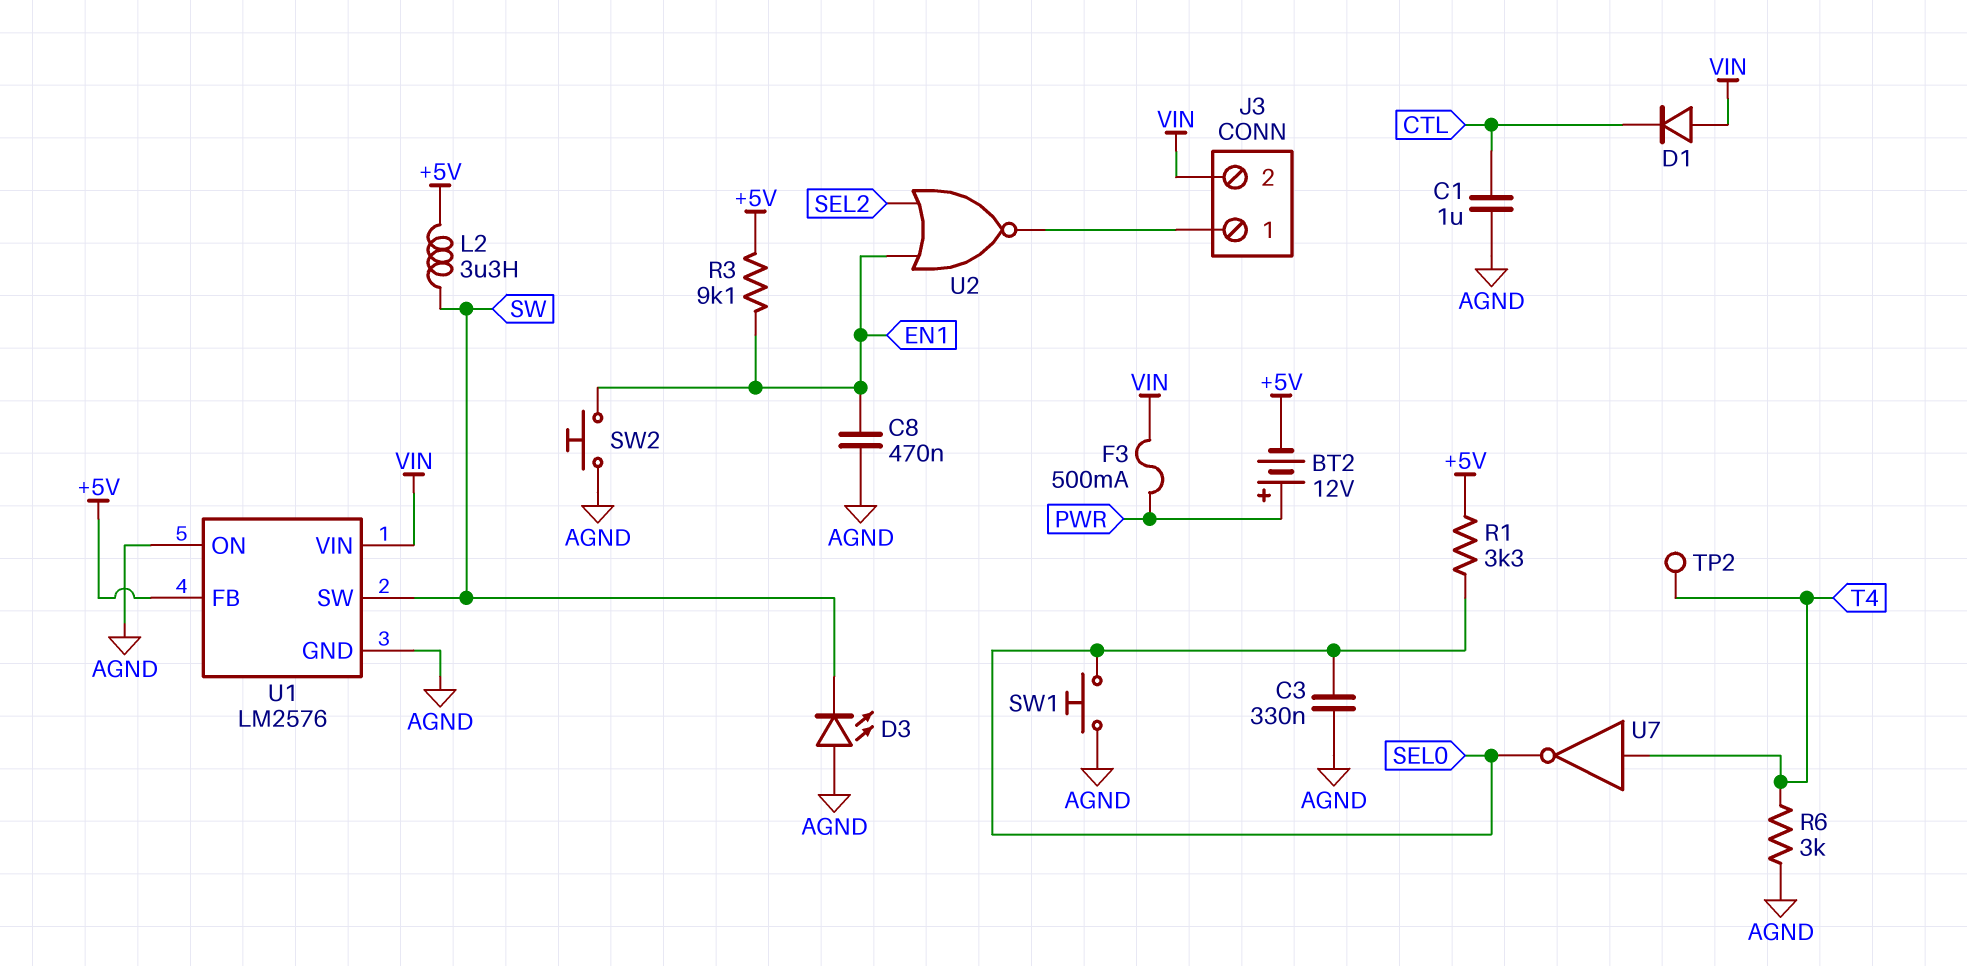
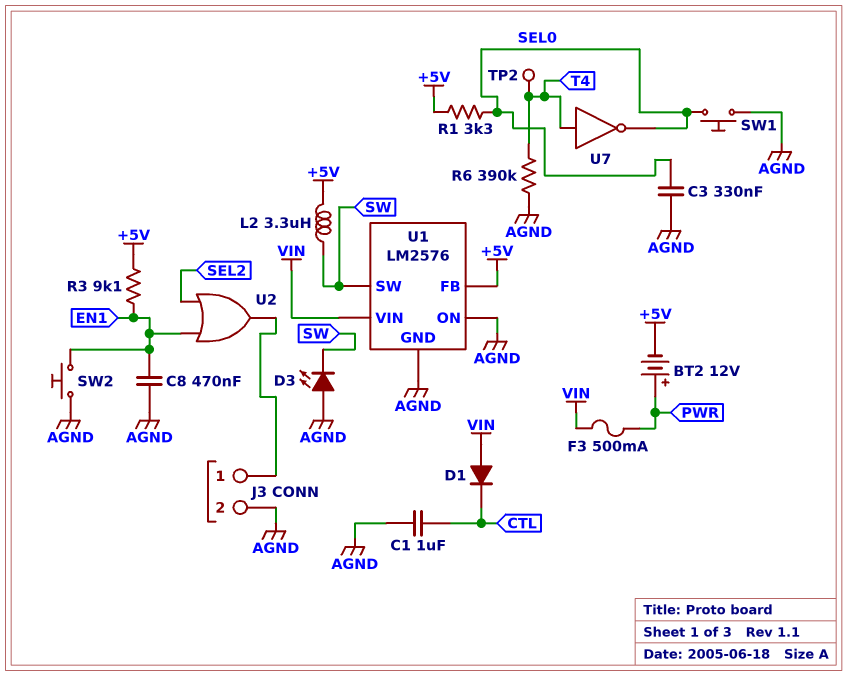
J3 pin 2: VIN -> AGND
R6: 3k (AGND, T4) -> 390k (AGND, T4)
U2: NOR (in EN1, in SEL2, out J3/1) -> OR (in EN1, in SEL2, out J3/1)

